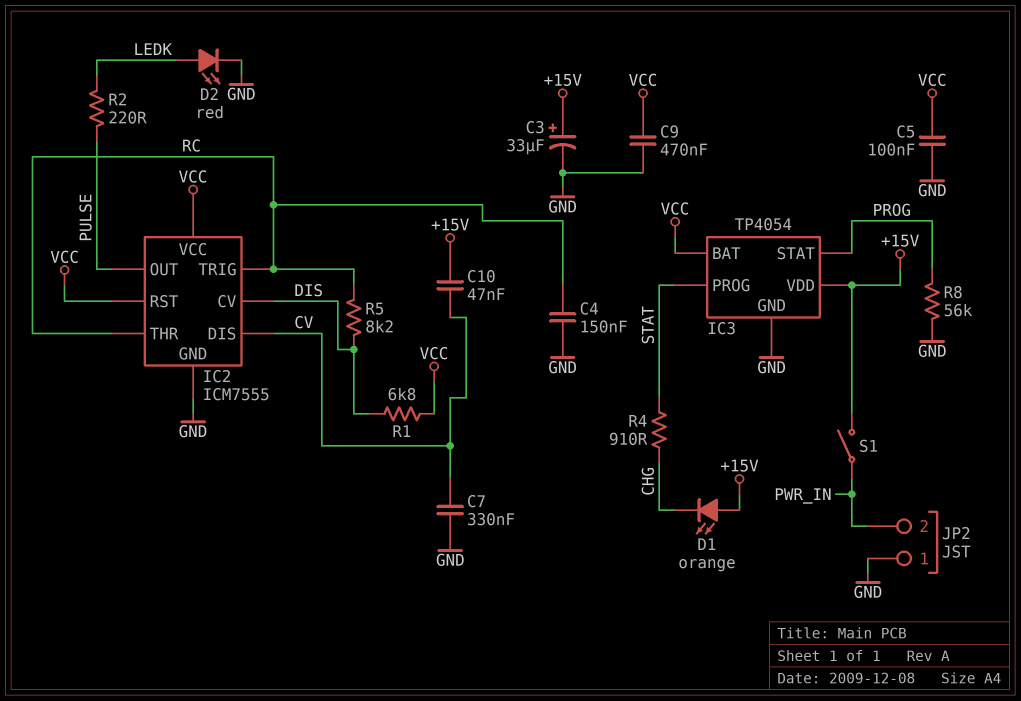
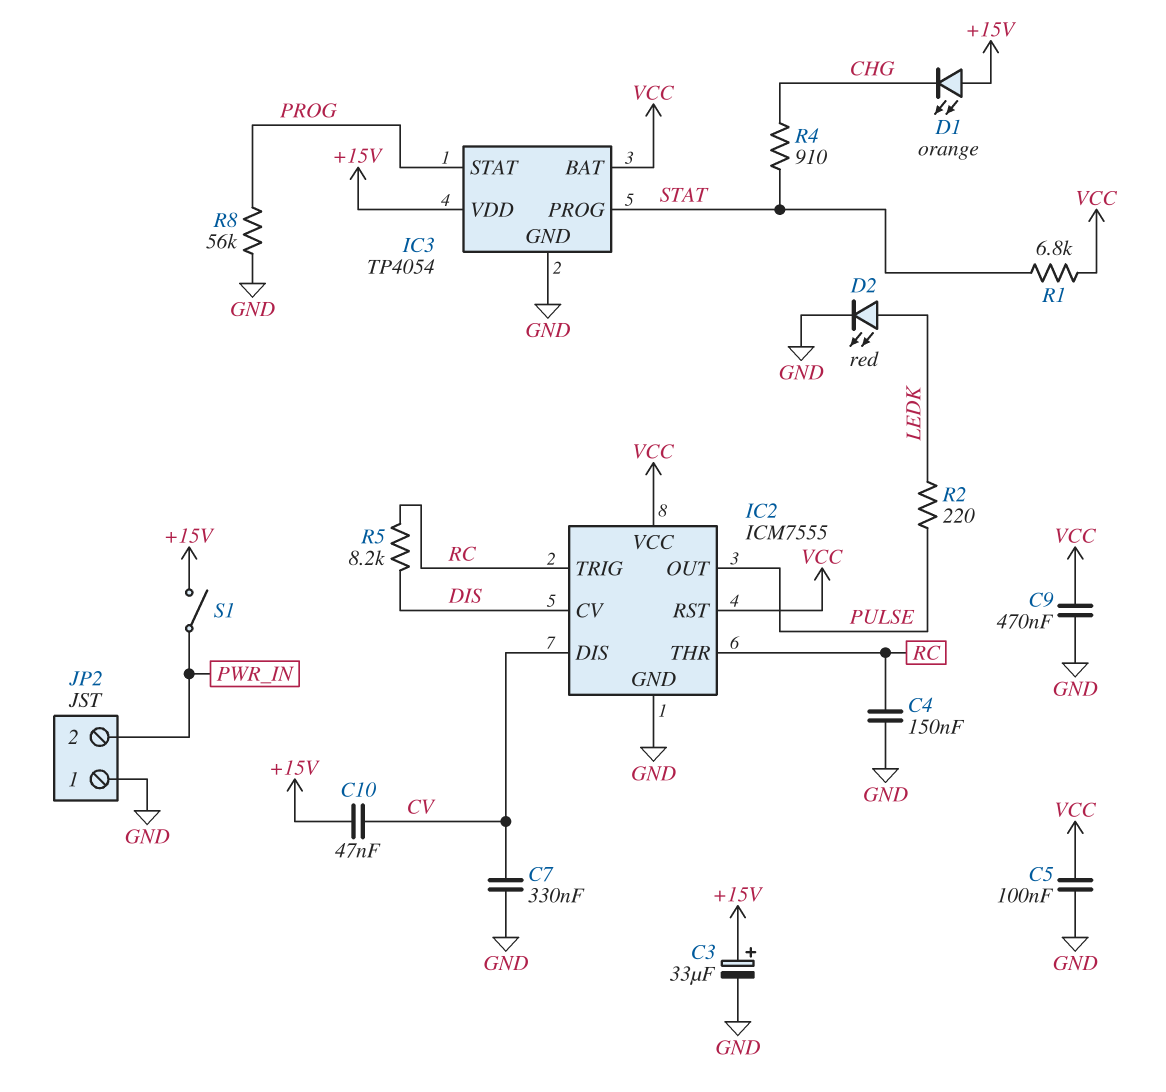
R1: 6.8k (DIS, VCC) -> 6.8k (STAT, VCC)

